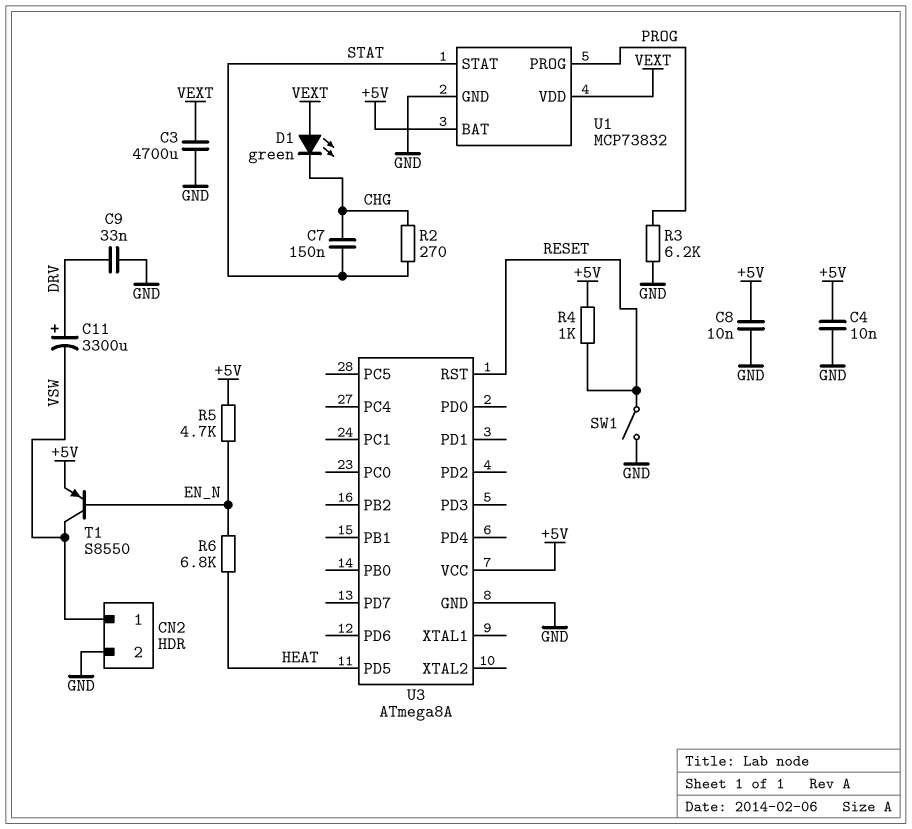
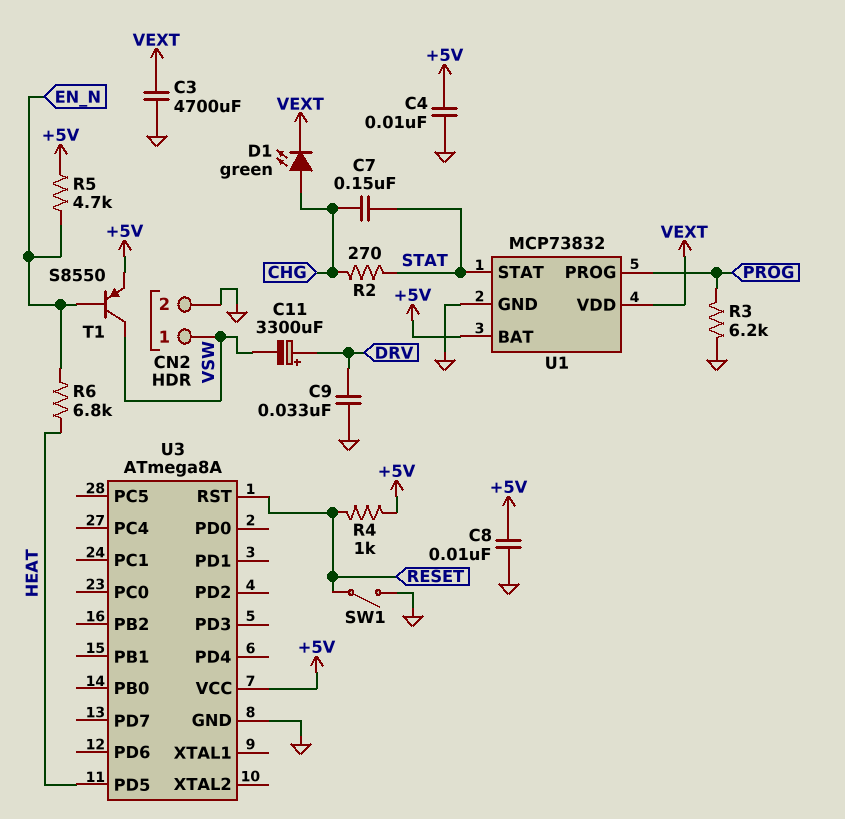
D1: LED green (A VEXT, K CHG) -> LED green (A CHG, K VEXT)

